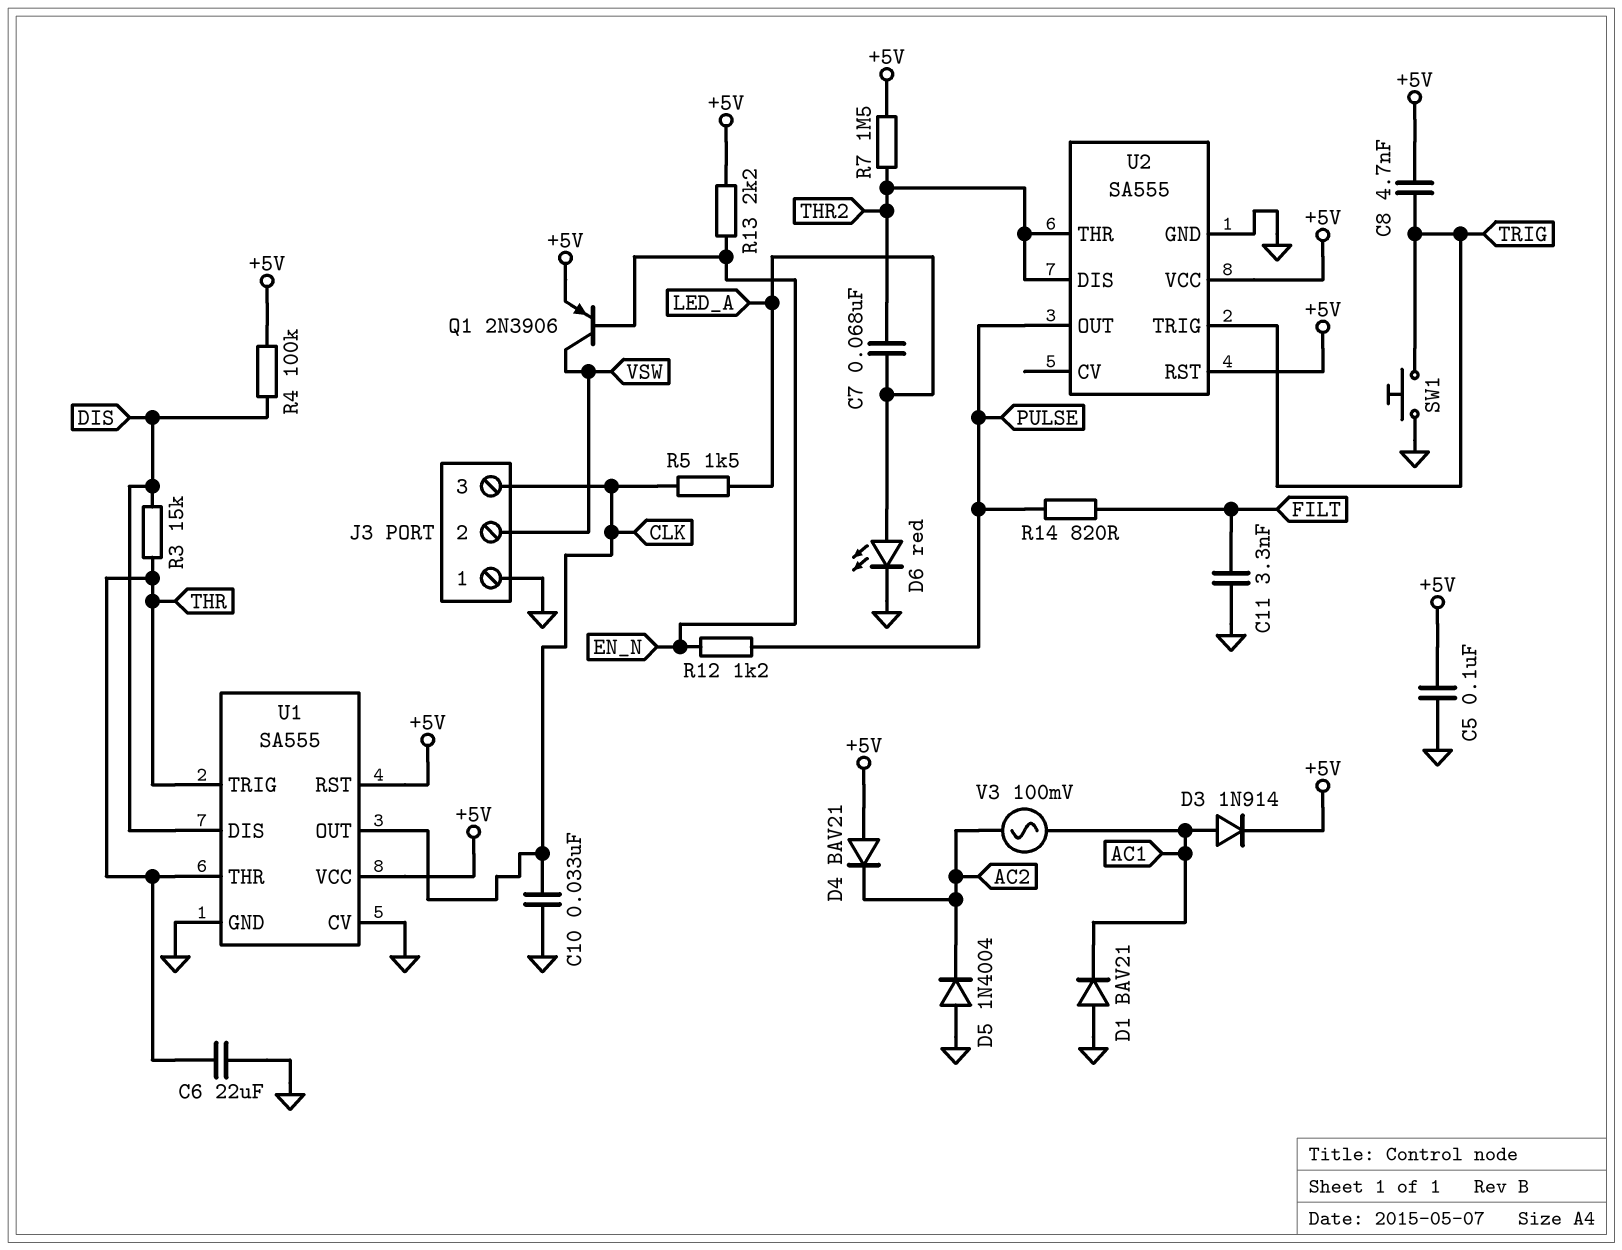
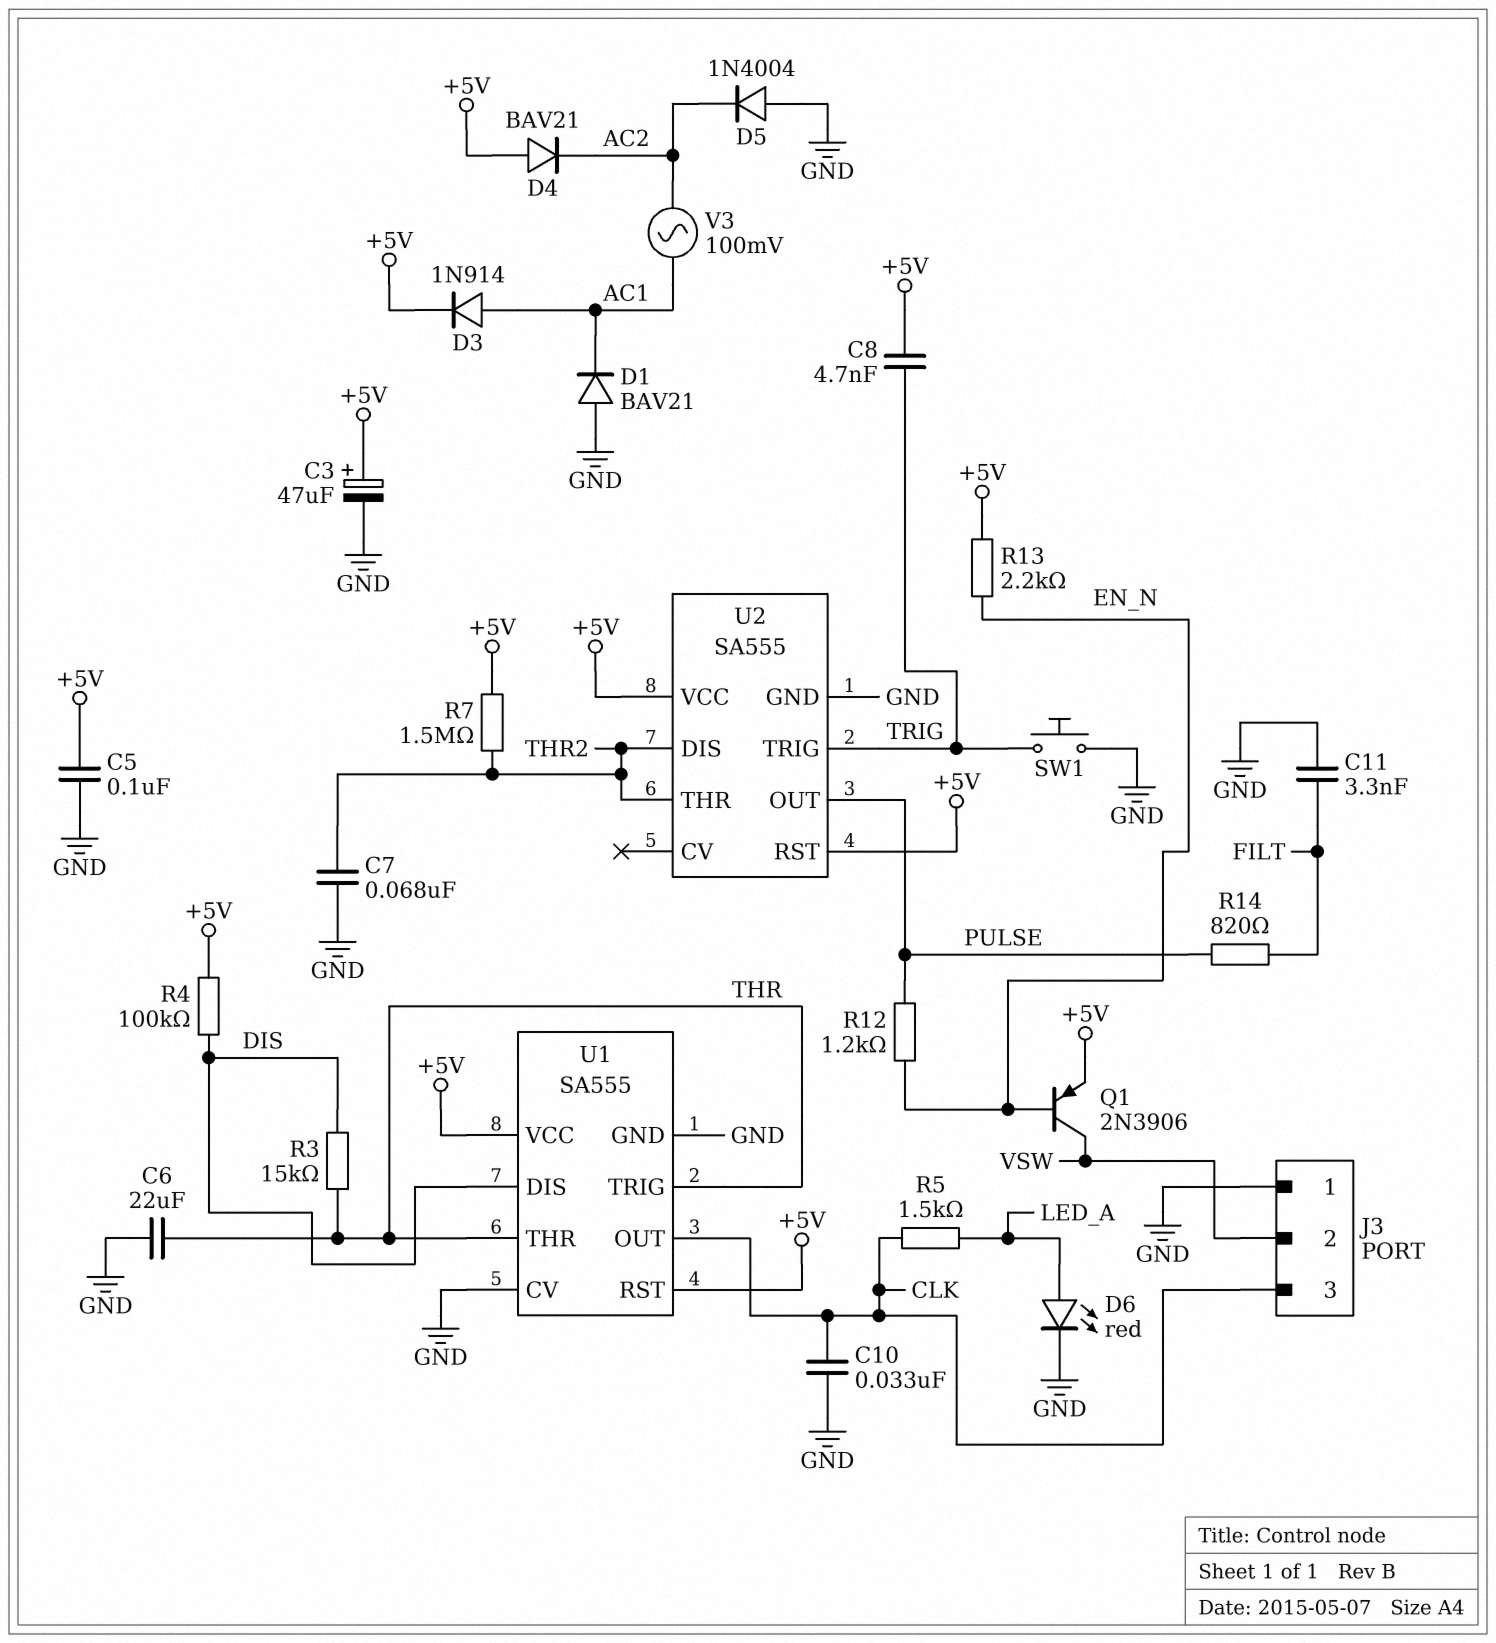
C3: none -> 47uF (plus +5V, minus GND)
C7: 68nF (LED_A, THR2) -> 68nF (GND, THR2)

